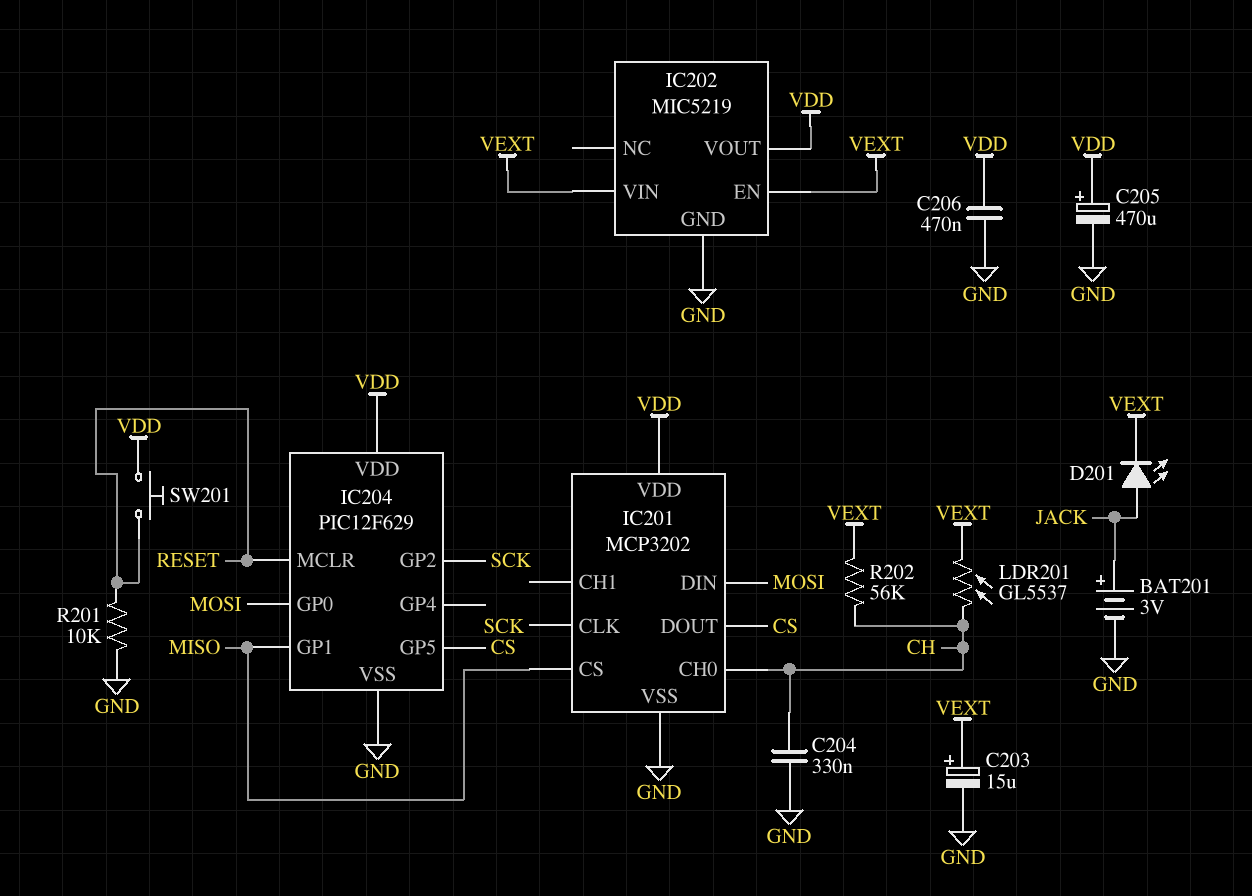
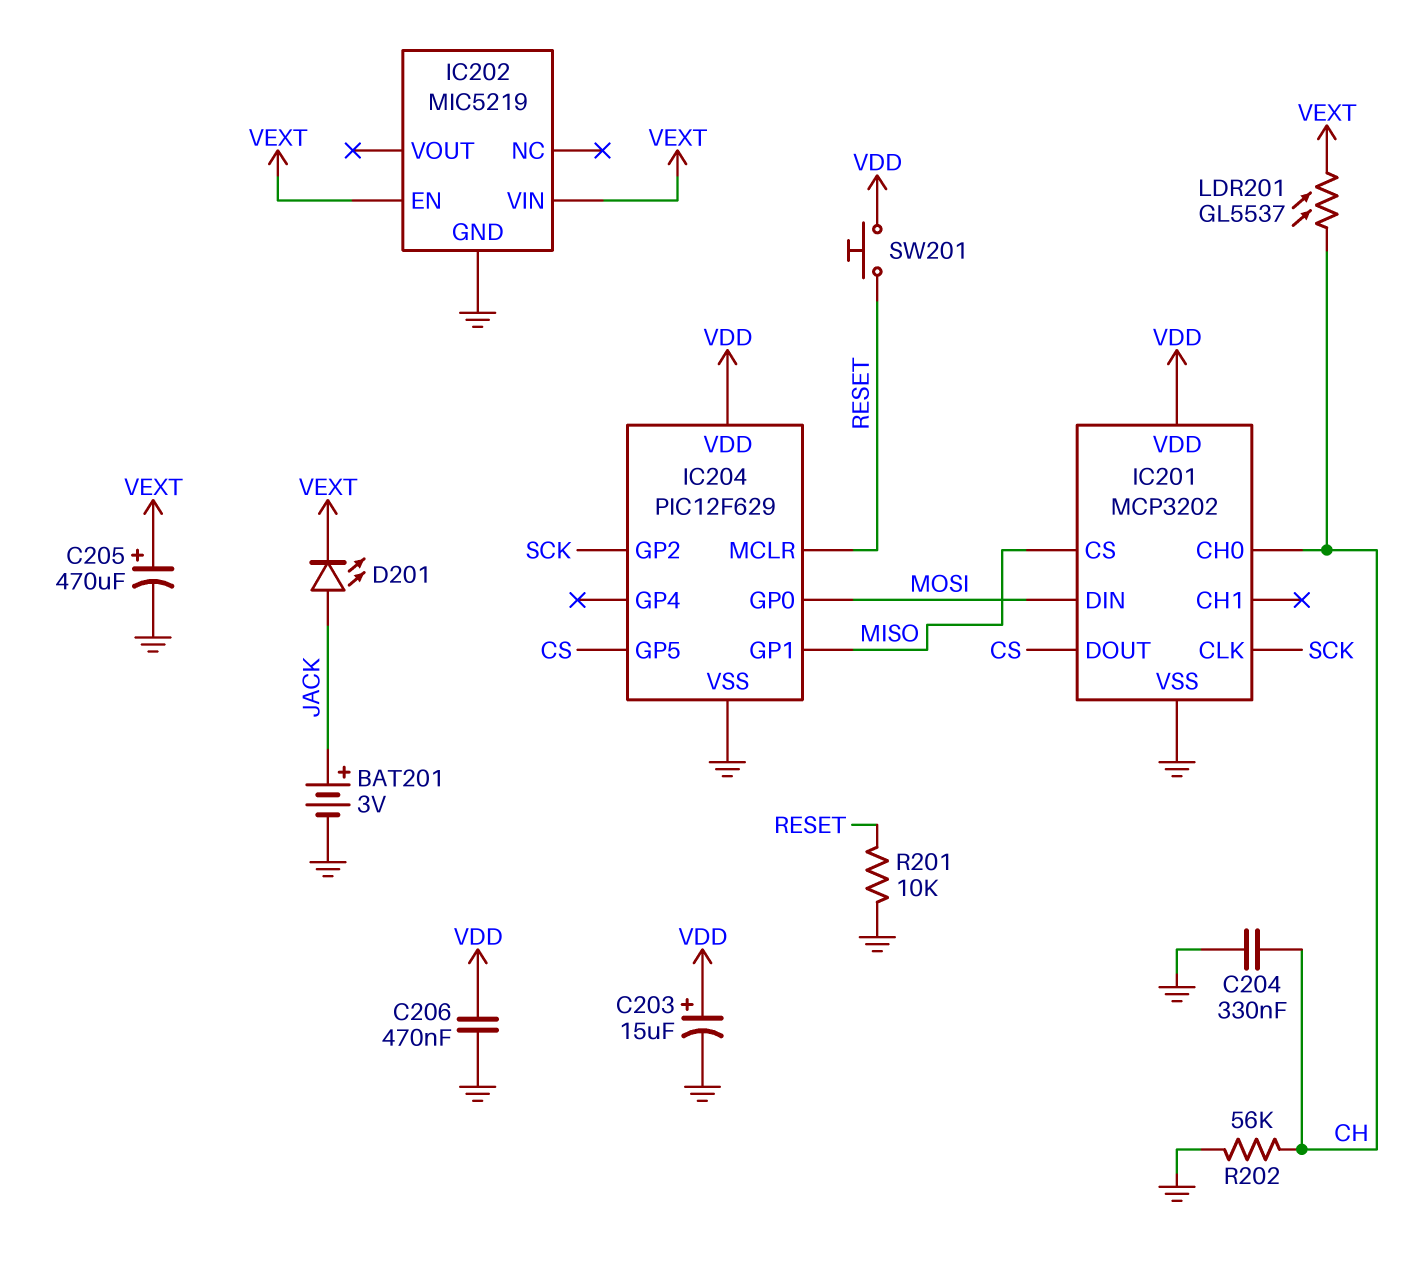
C203: 15uF (plus VEXT, minus GND) -> 15uF (plus VDD, minus GND)
C205: 470uF (plus VDD, minus GND) -> 470uF (plus VEXT, minus GND)
IC202 pin VOUT: VDD -> none
R202: 56k (CH, VEXT) -> 56k (CH, GND)

